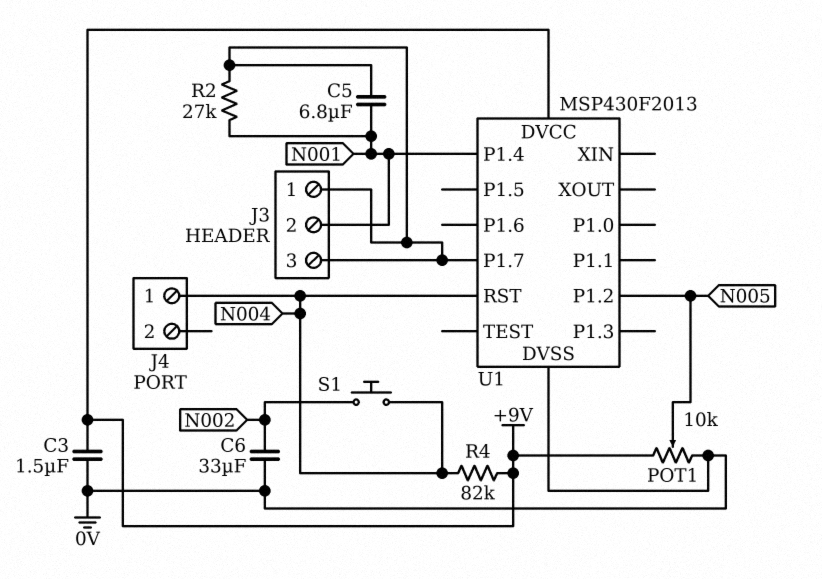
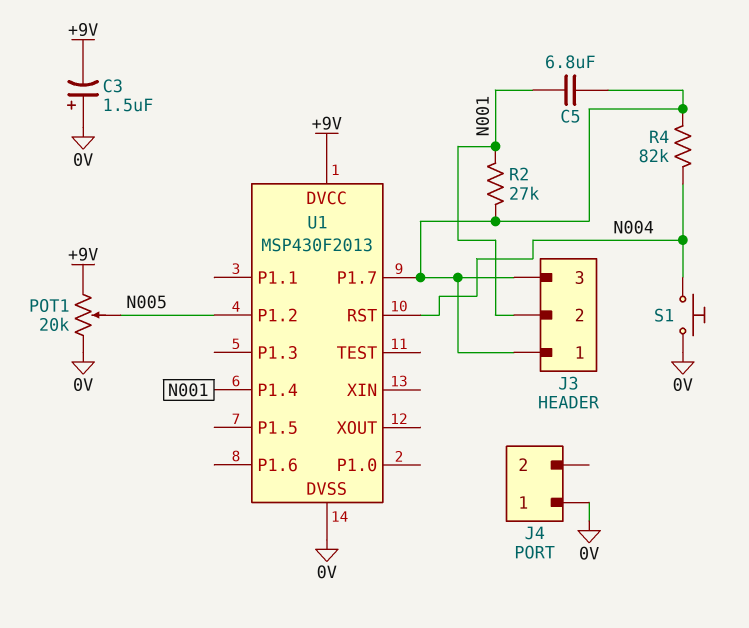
C3: 1.5uF (+9V, 0V) -> 1.5uF (plus 0V, minus +9V)
C6: 33uF (0V, N002) -> none
J4 pin 1: N004 -> 0V
POT1: 10k (+9V, 0V, wiper N005) -> 20k (+9V, 0V, wiper N005)
R4: 82k (+9V, N004) -> 82k (J3/1, N004)
S1: button (N002, N004) -> button (0V, N004)

